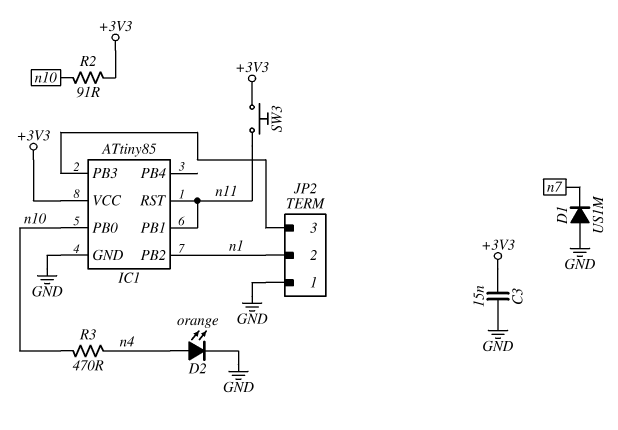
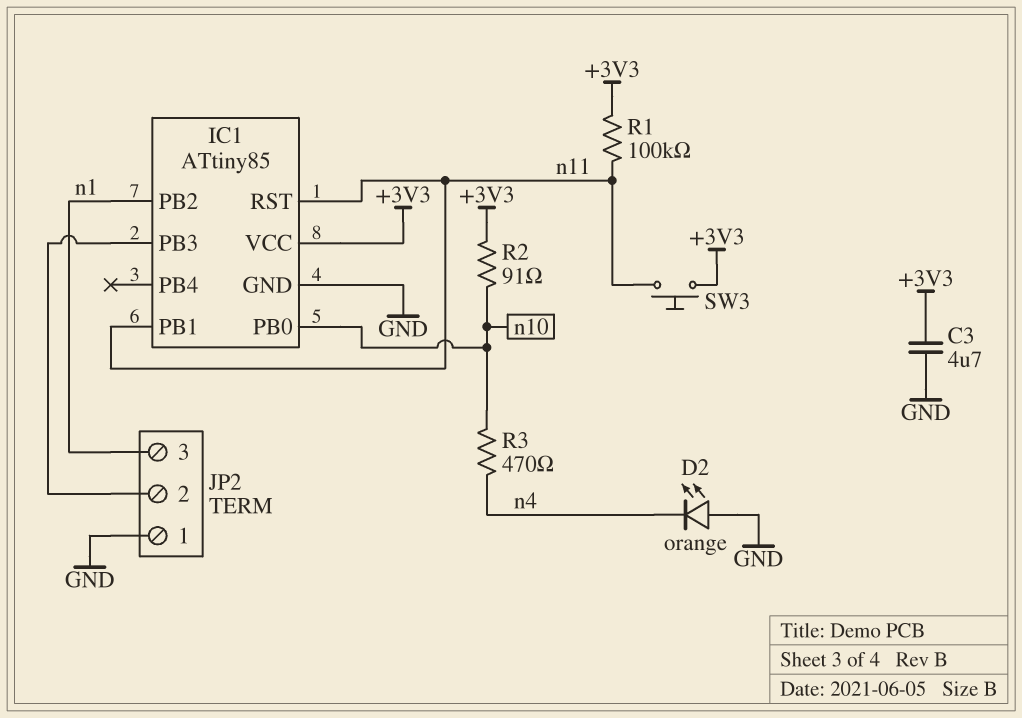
C3: 15nF (+3V3, GND) -> 4.7uF (+3V3, GND)
D1: diode US1M (A GND, K n7) -> none
D2: LED orange (A n4, K GND) -> LED orange (A GND, K n4)
JP2 pin 2: n1 -> IC1/PB3
JP2 pin 3: IC1/PB3 -> n1
R1: none -> 100k (+3V3, n11)

